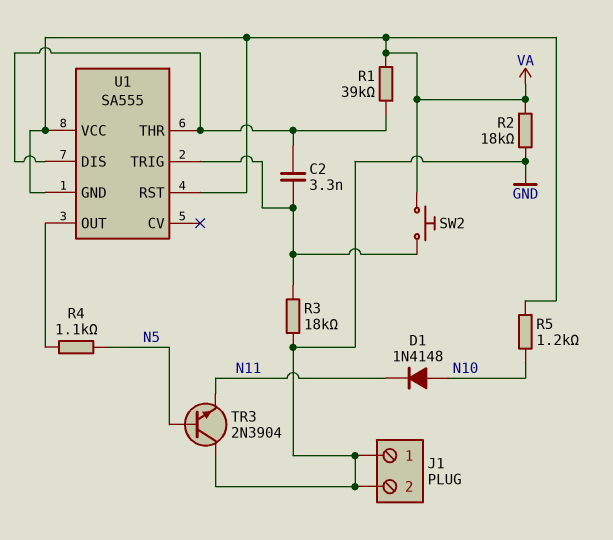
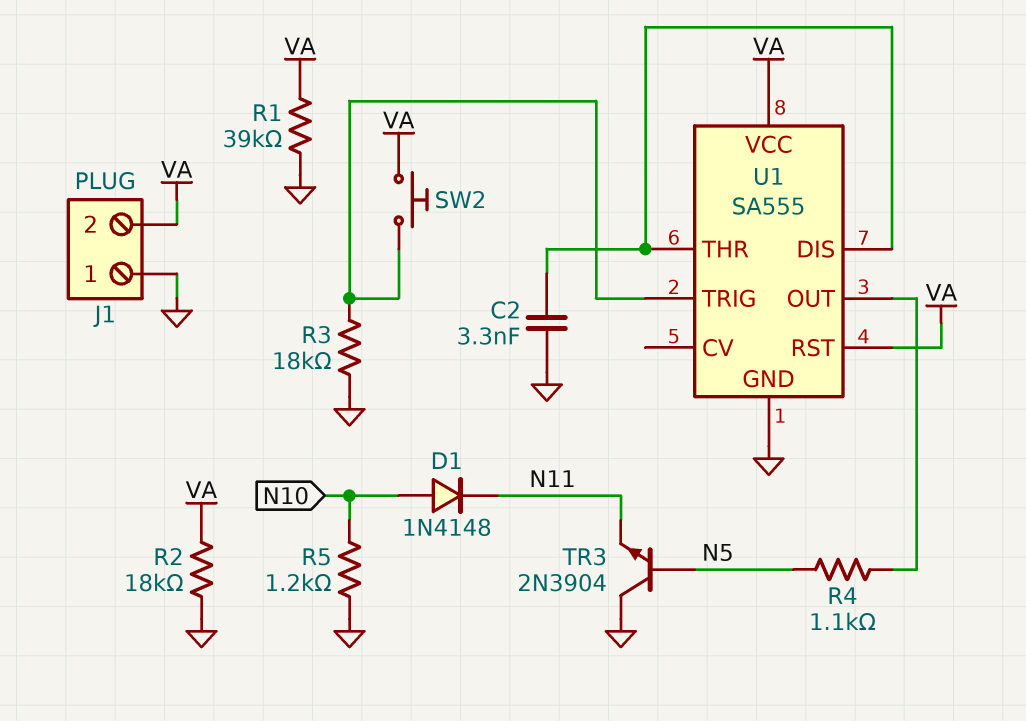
C2: 3.3nF (U1/DIS, U1/TRIG) -> 3.3nF (GND, U1/DIS)
J1 pin 2: GND -> VA
R1: 39k (U1/DIS, VA) -> 39k (GND, VA)
R5: 1.2k (N10, VA) -> 1.2k (GND, N10)
U1 pin GND: VA -> GND

